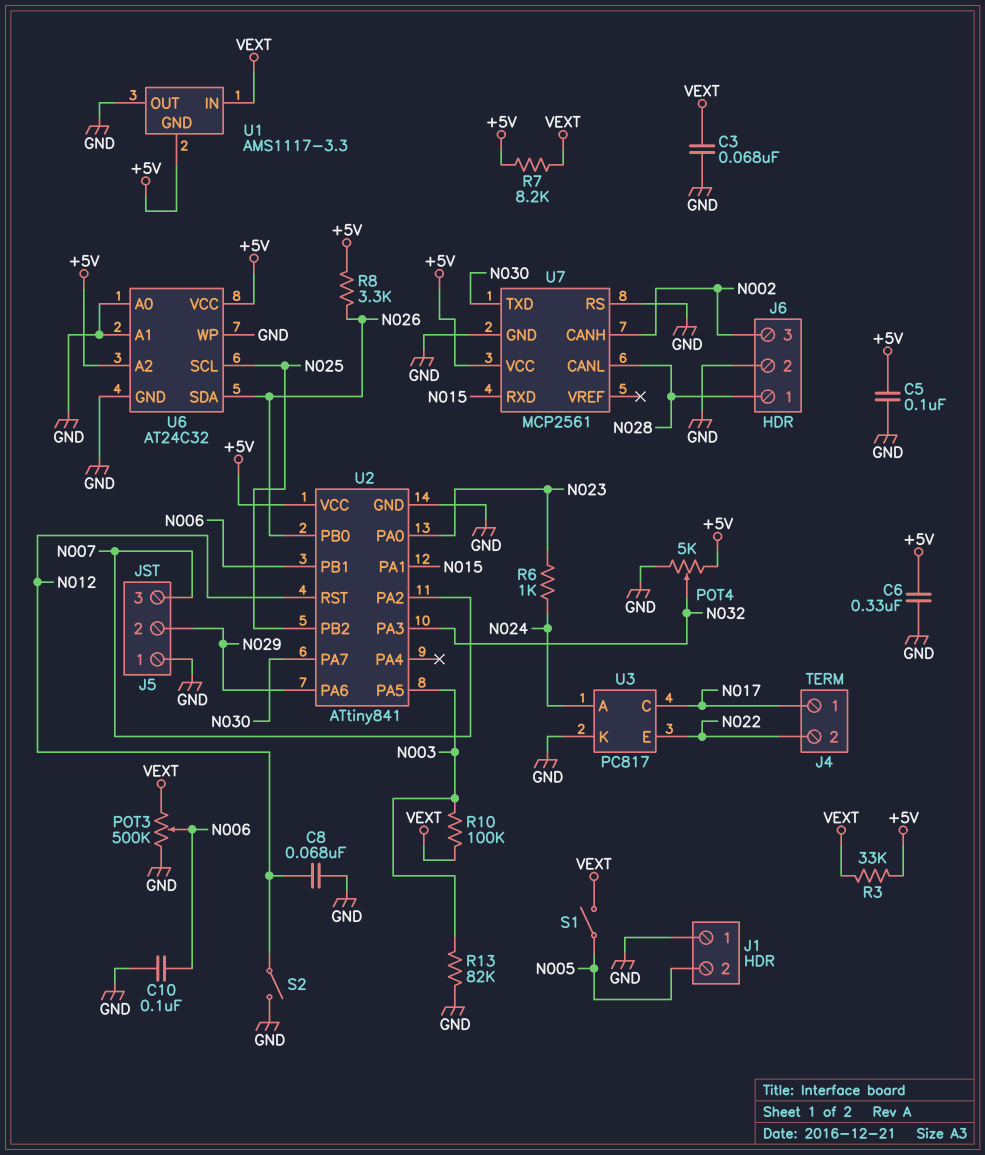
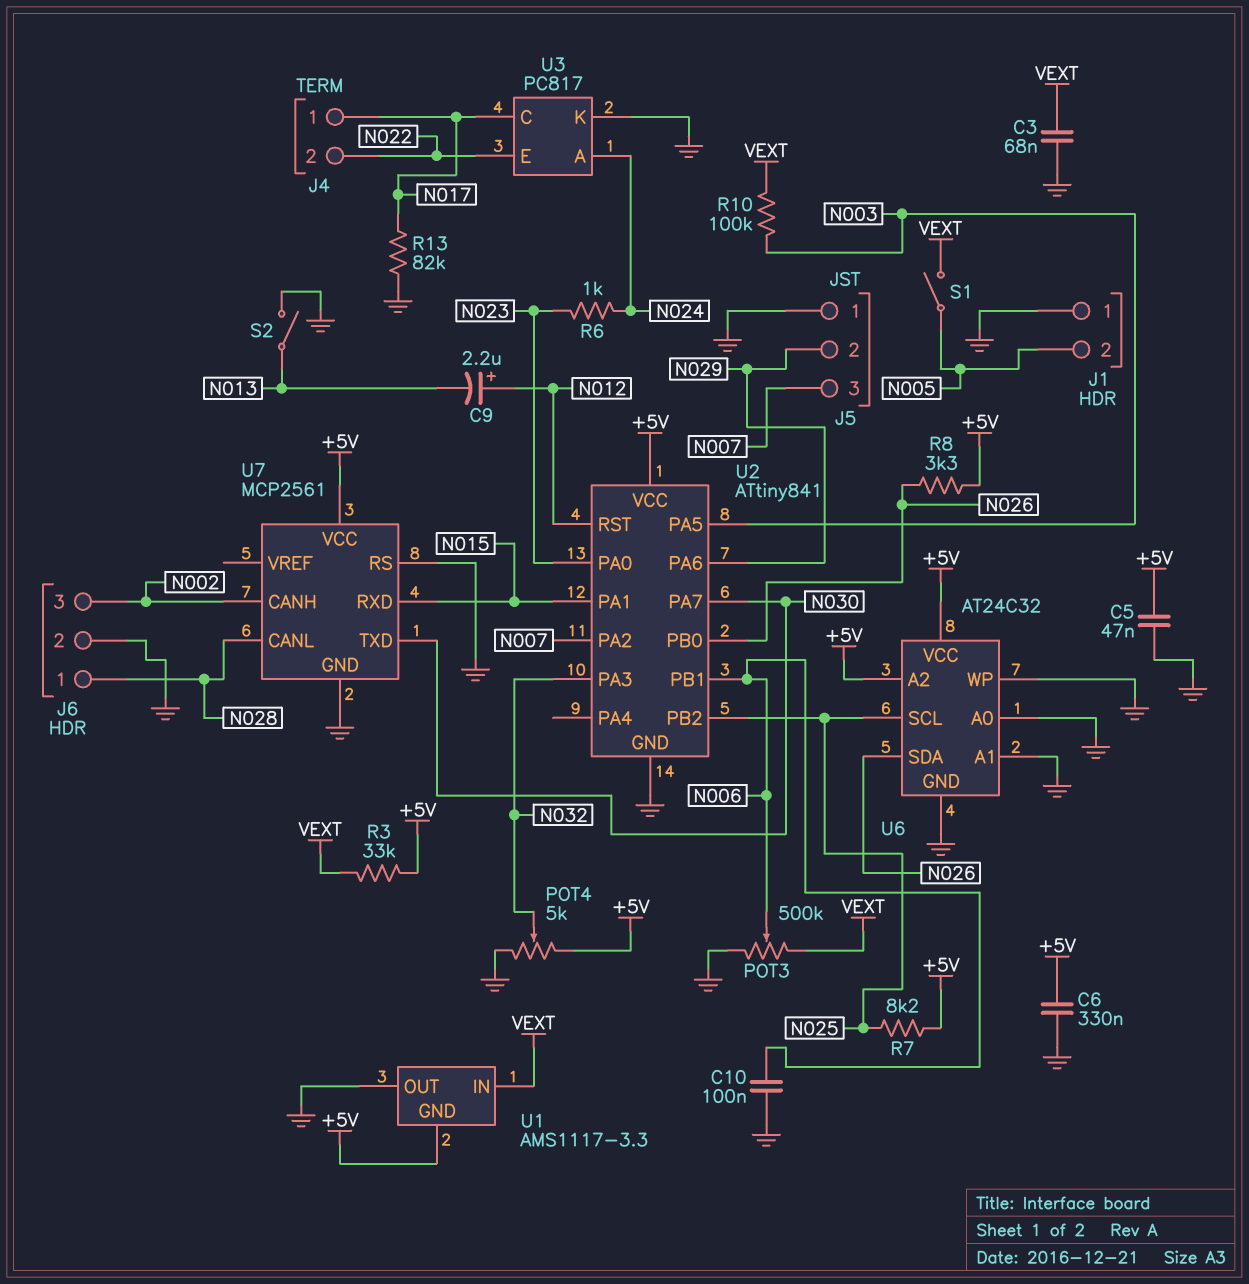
C5: 100nF (+5V, GND) -> 47nF (+5V, GND)
C8: 68nF (GND, N012) -> none
C9: none -> 2.2uF (plus N012, minus N013)
R7: 8.2k (+5V, VEXT) -> 8.2k (+5V, N025)
R13: 82k (GND, N003) -> 82k (GND, N017)
S2: switch (GND, N012) -> switch (GND, N013)

